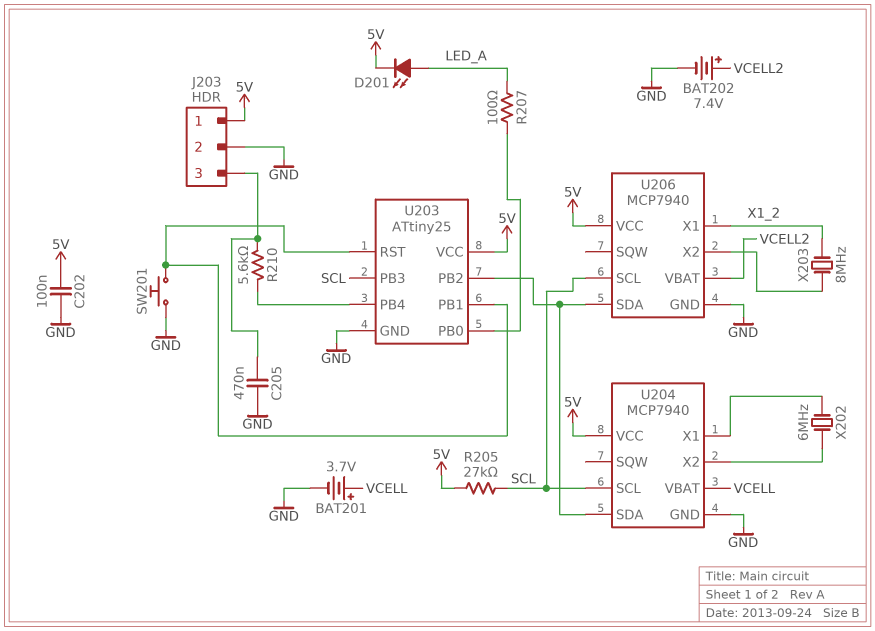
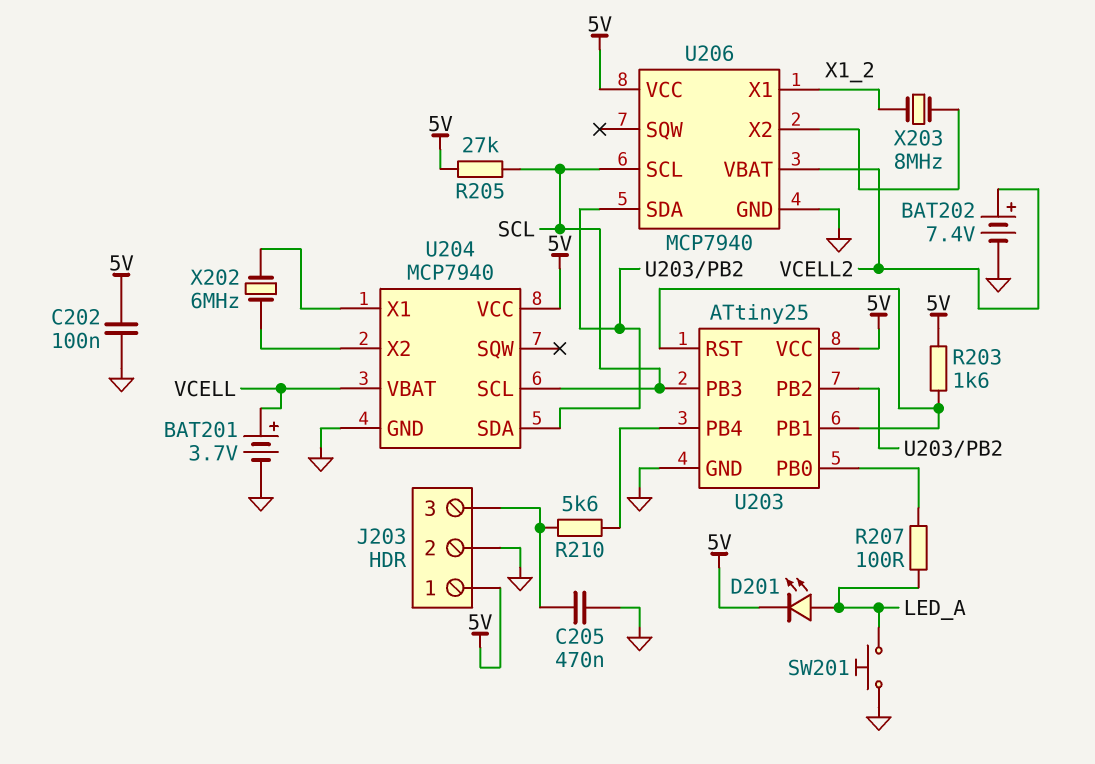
R203: none -> 1.6k (5V, U203/PB1)
SW201: button (GND, U203/PB1) -> button (GND, LED_A)

